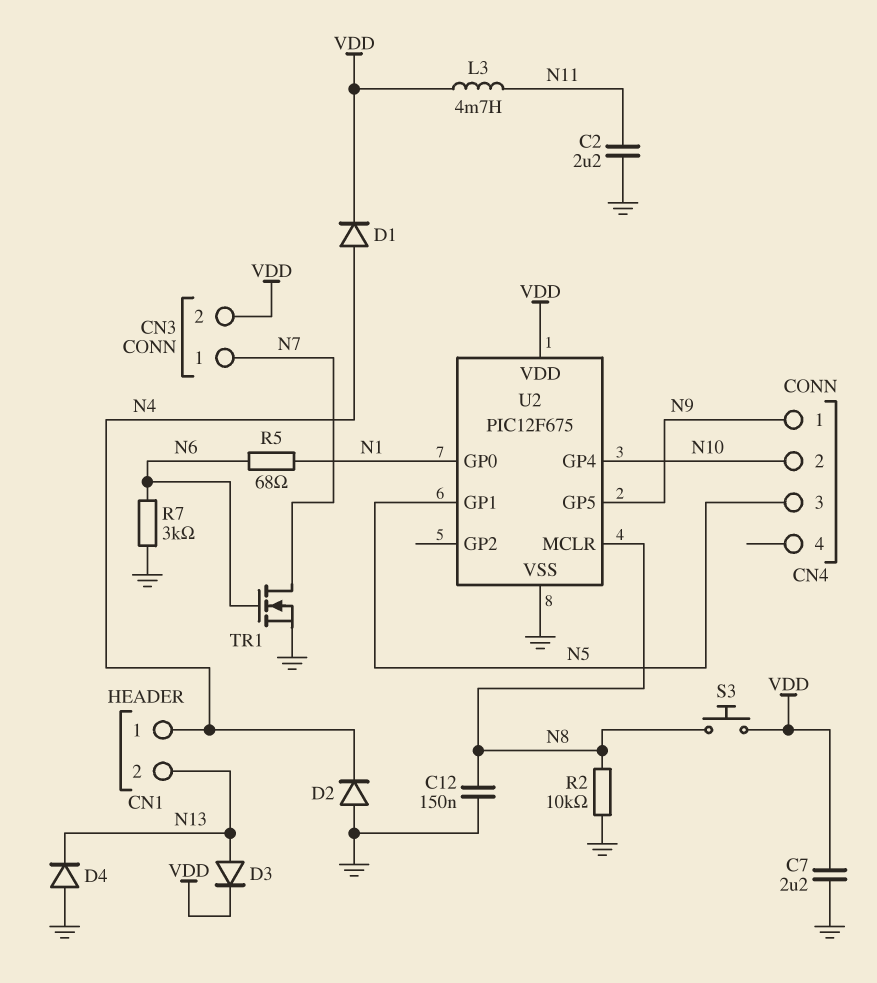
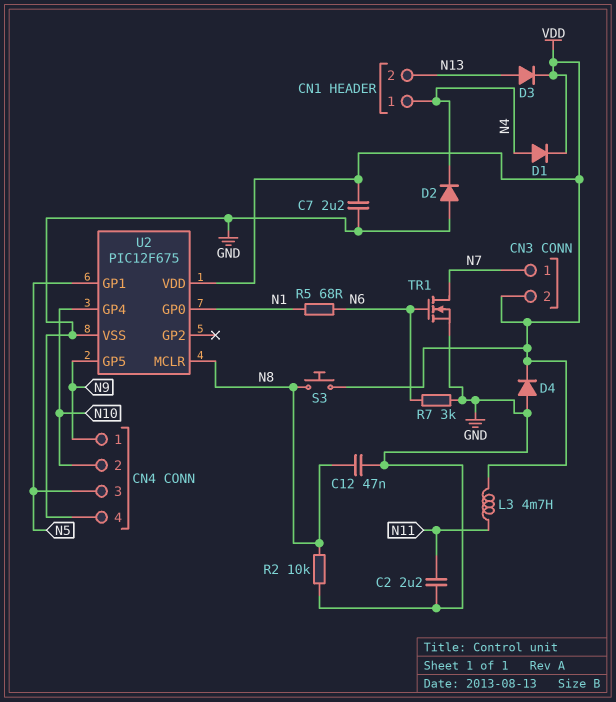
C12: 150nF (GND, N8) -> 47nF (GND, N8)
CN4 pin 4: none -> GND
D4: diode (A GND, K N13) -> diode (A GND, K VDD)

